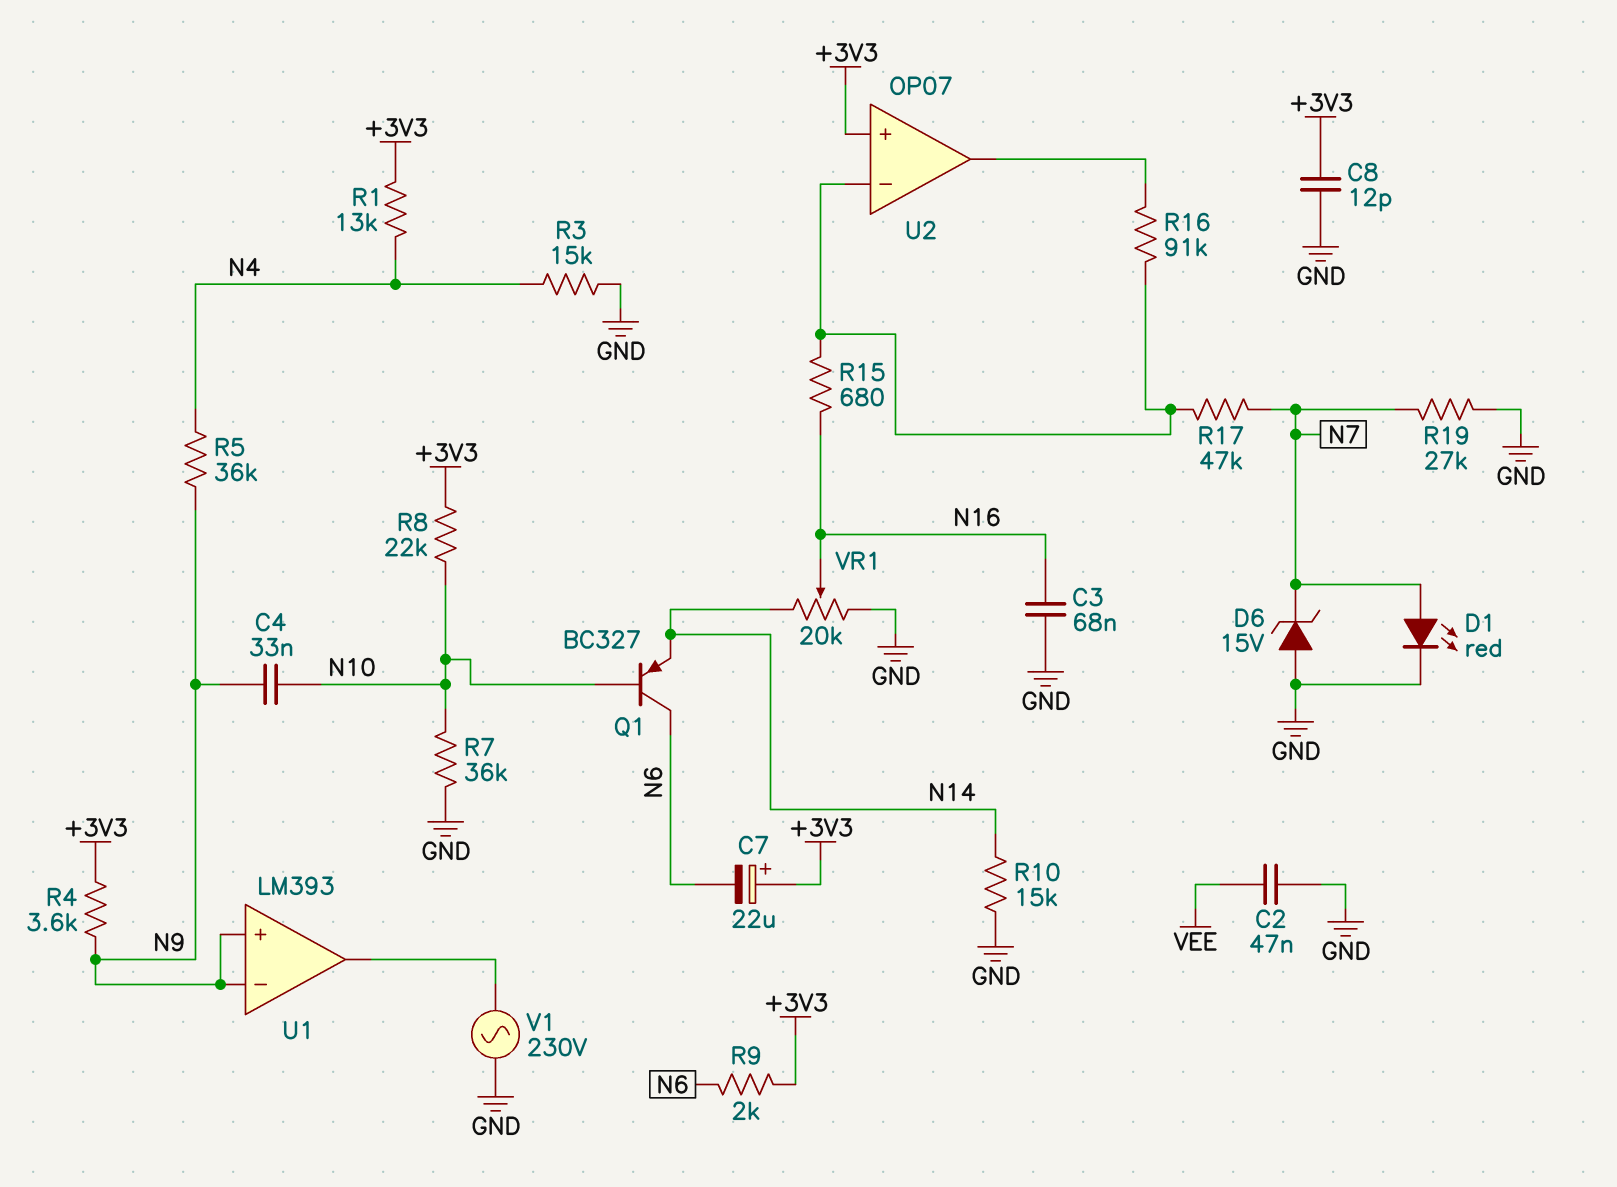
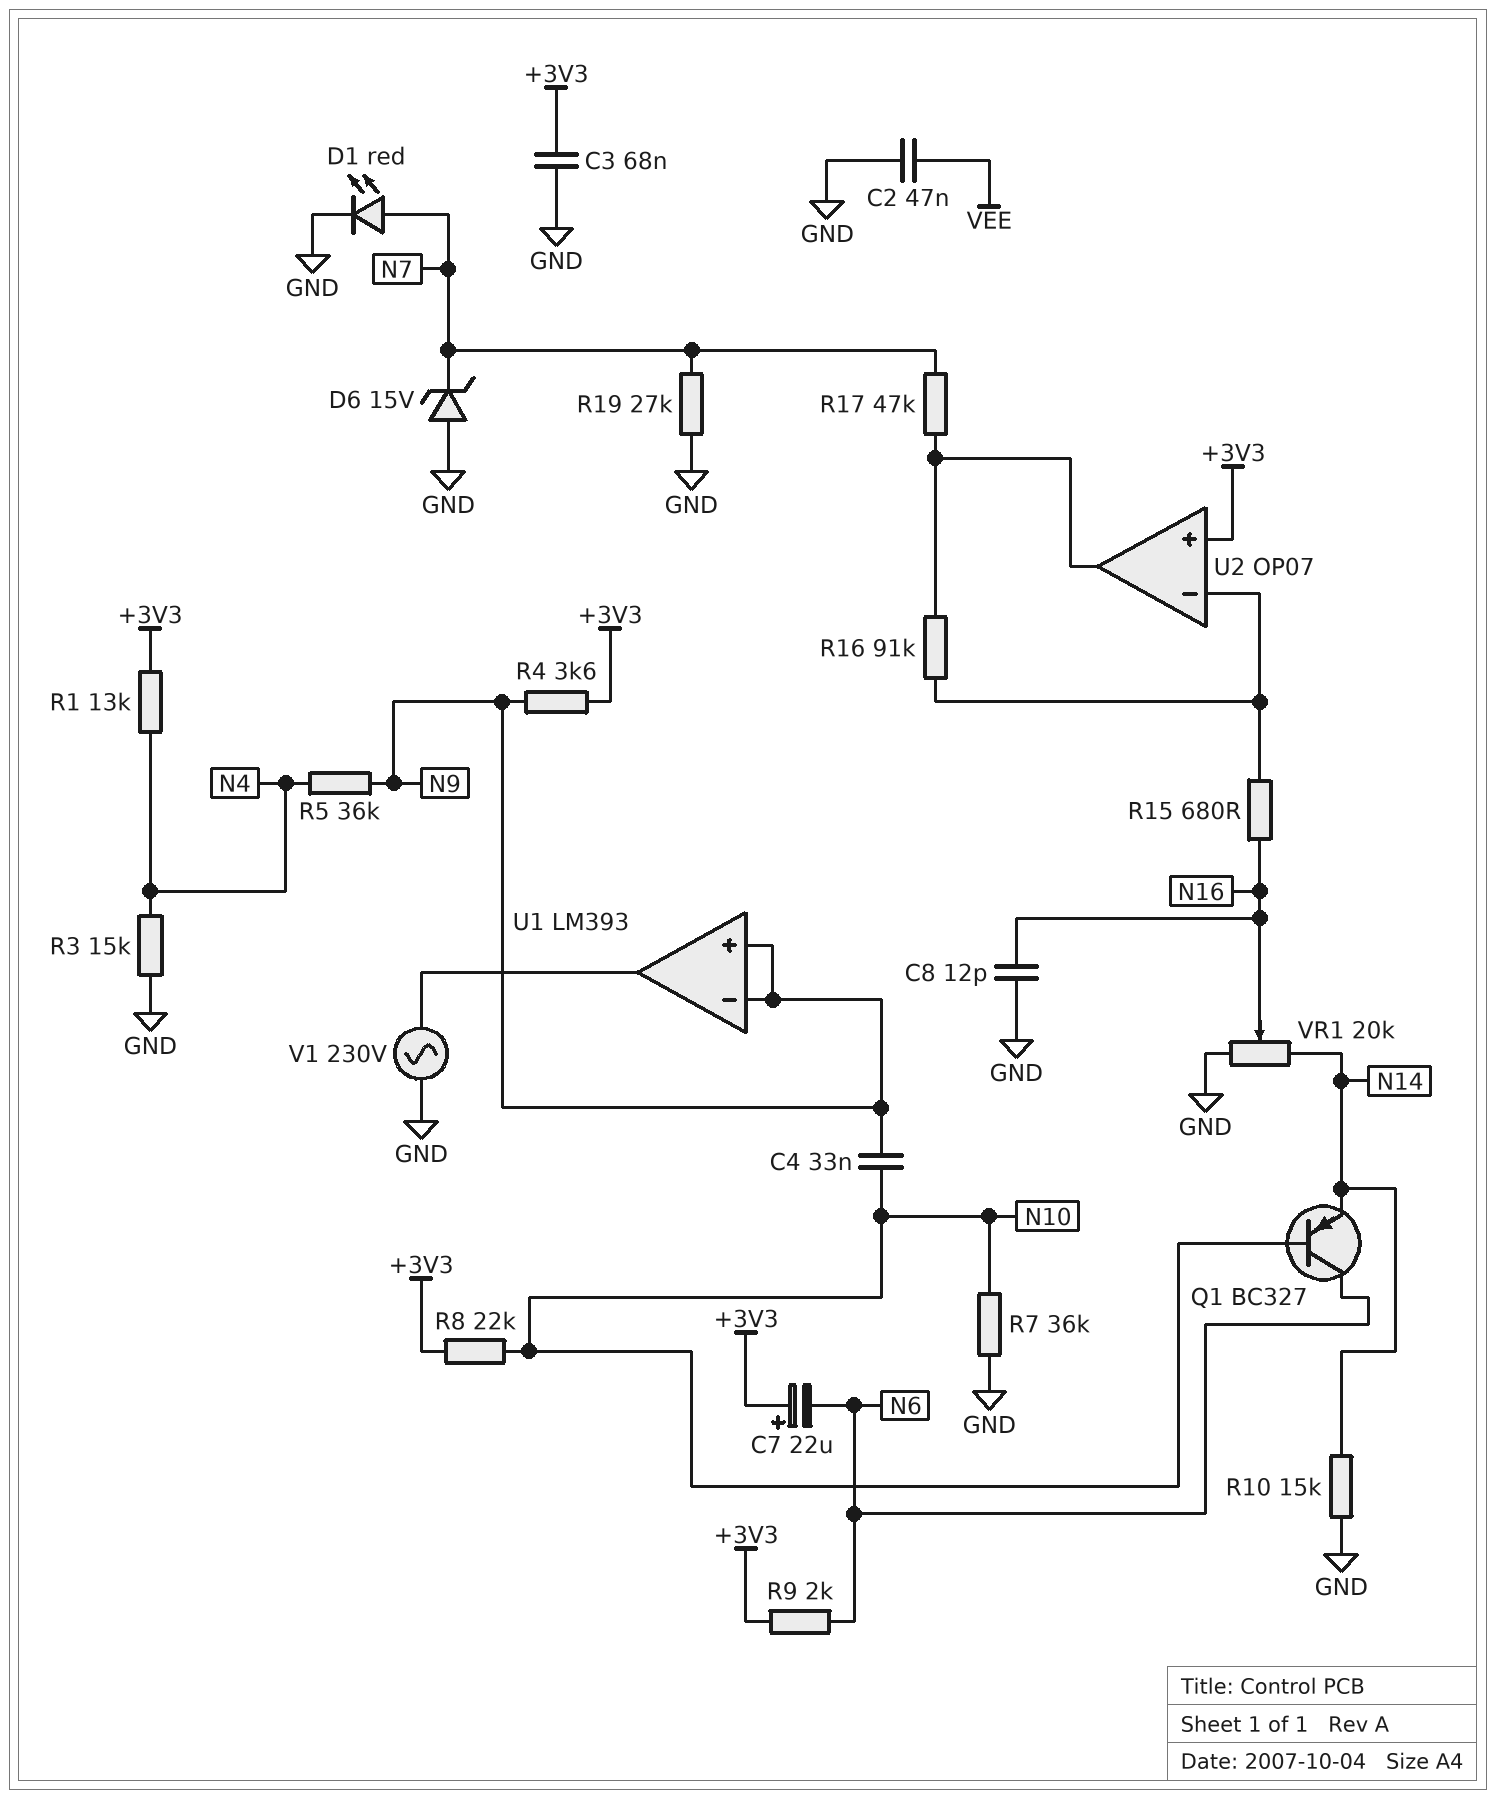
C3: 68nF (GND, N16) -> 68nF (+3V3, GND)
C8: 12pF (+3V3, GND) -> 12pF (GND, N16)
R17: 47k (N7, U2/in-) -> 47k (N7, U2/out)

